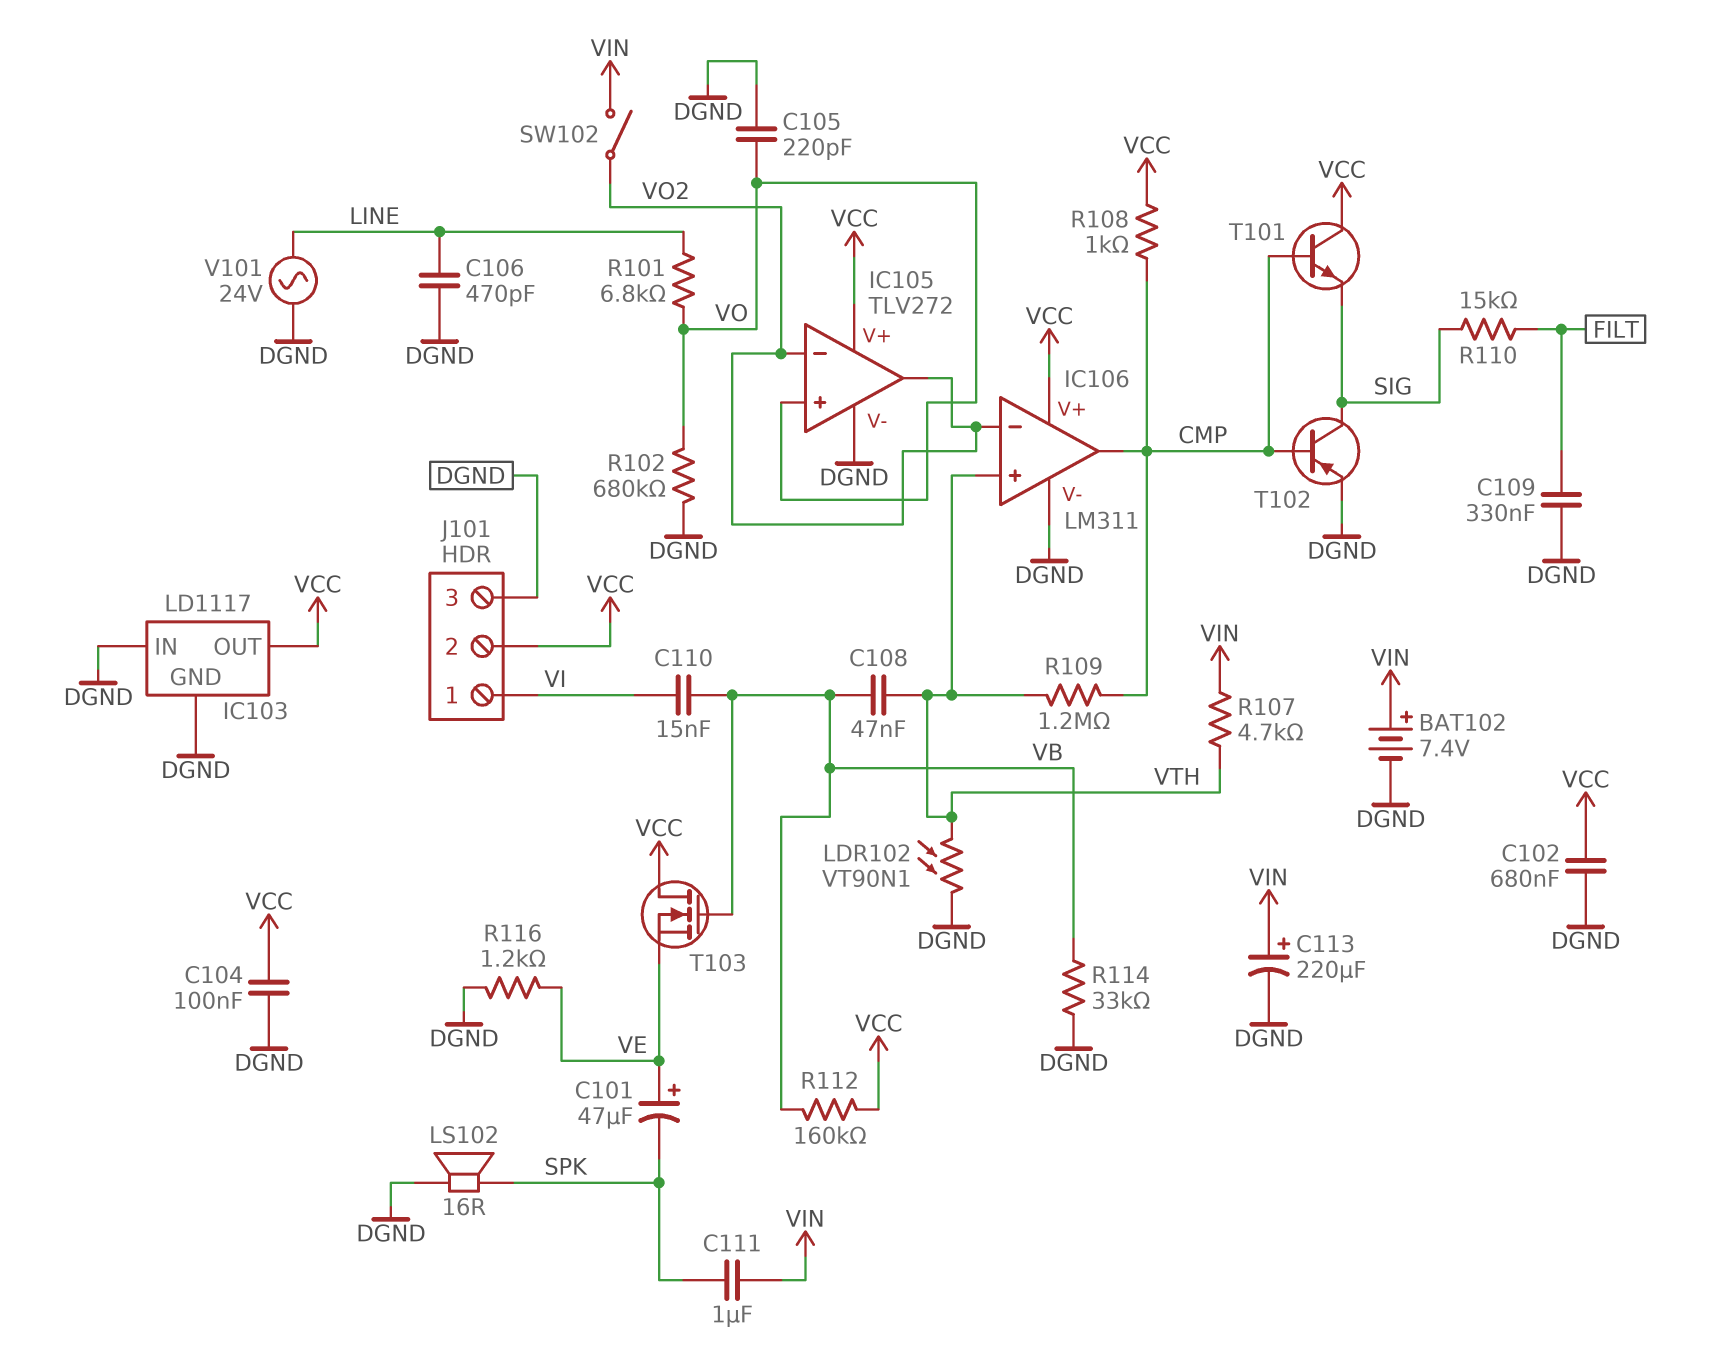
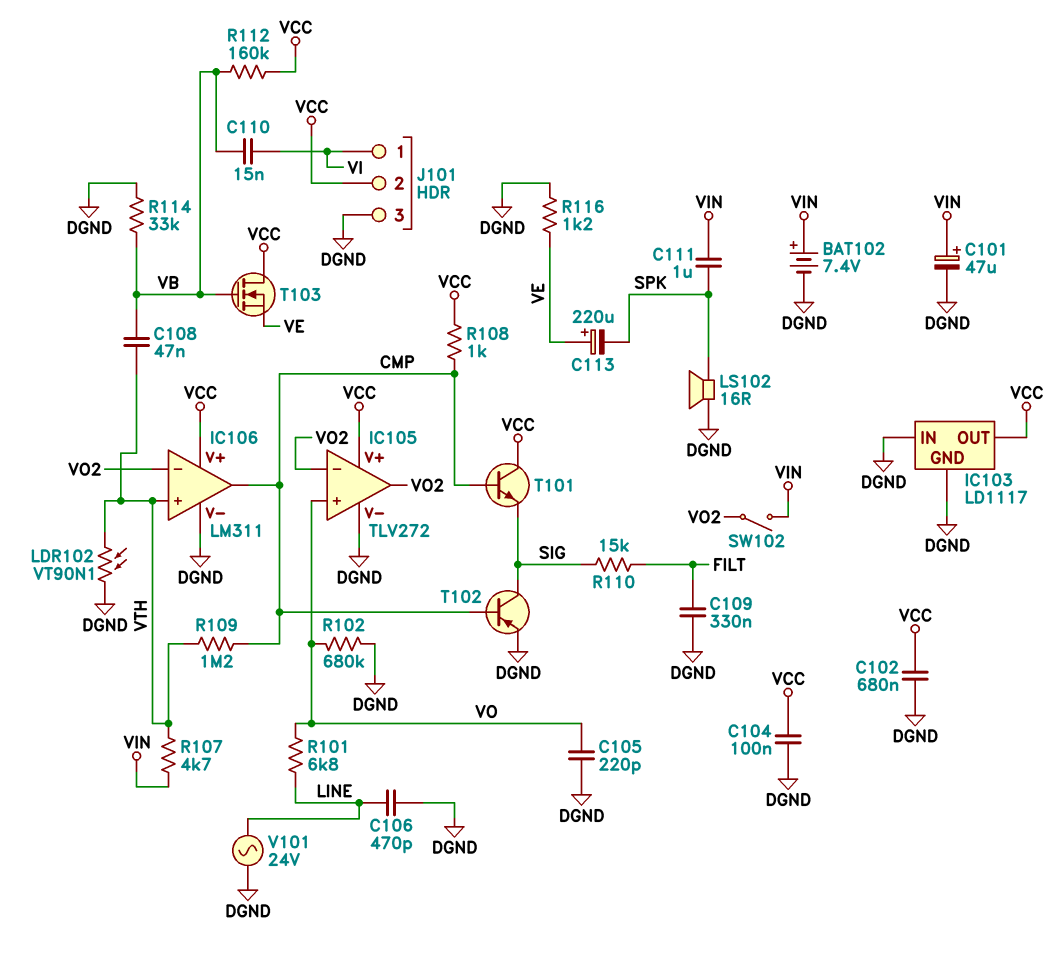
C101: 47uF (plus VE, minus SPK) -> 47uF (plus VIN, minus DGND)
C113: 220uF (plus VIN, minus DGND) -> 220uF (plus VE, minus SPK)

